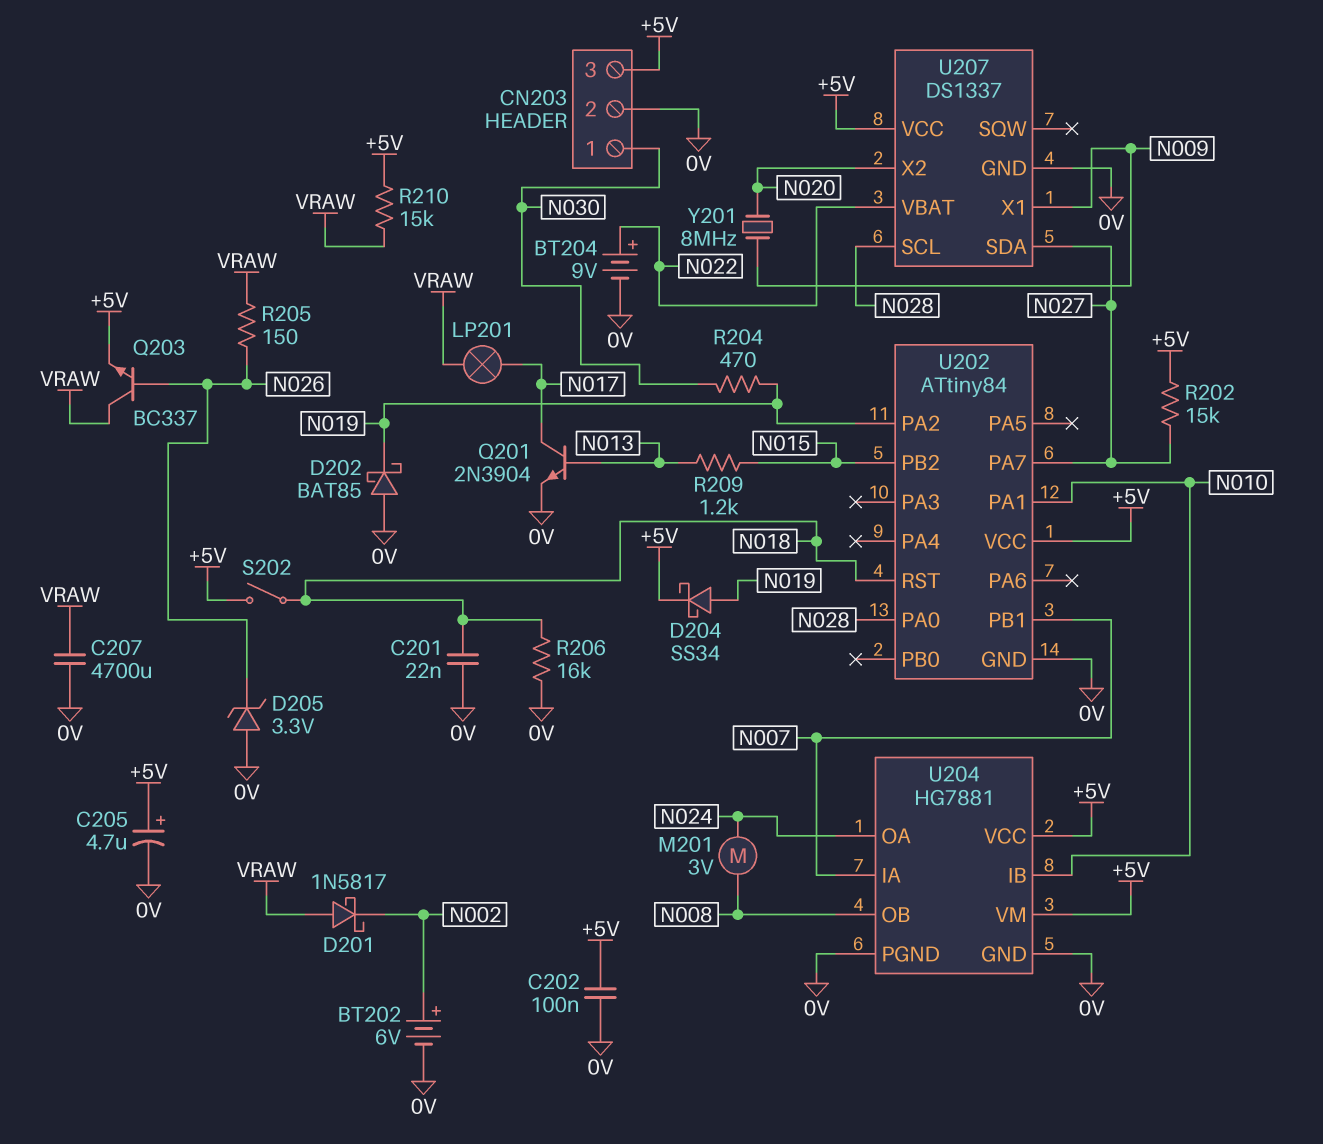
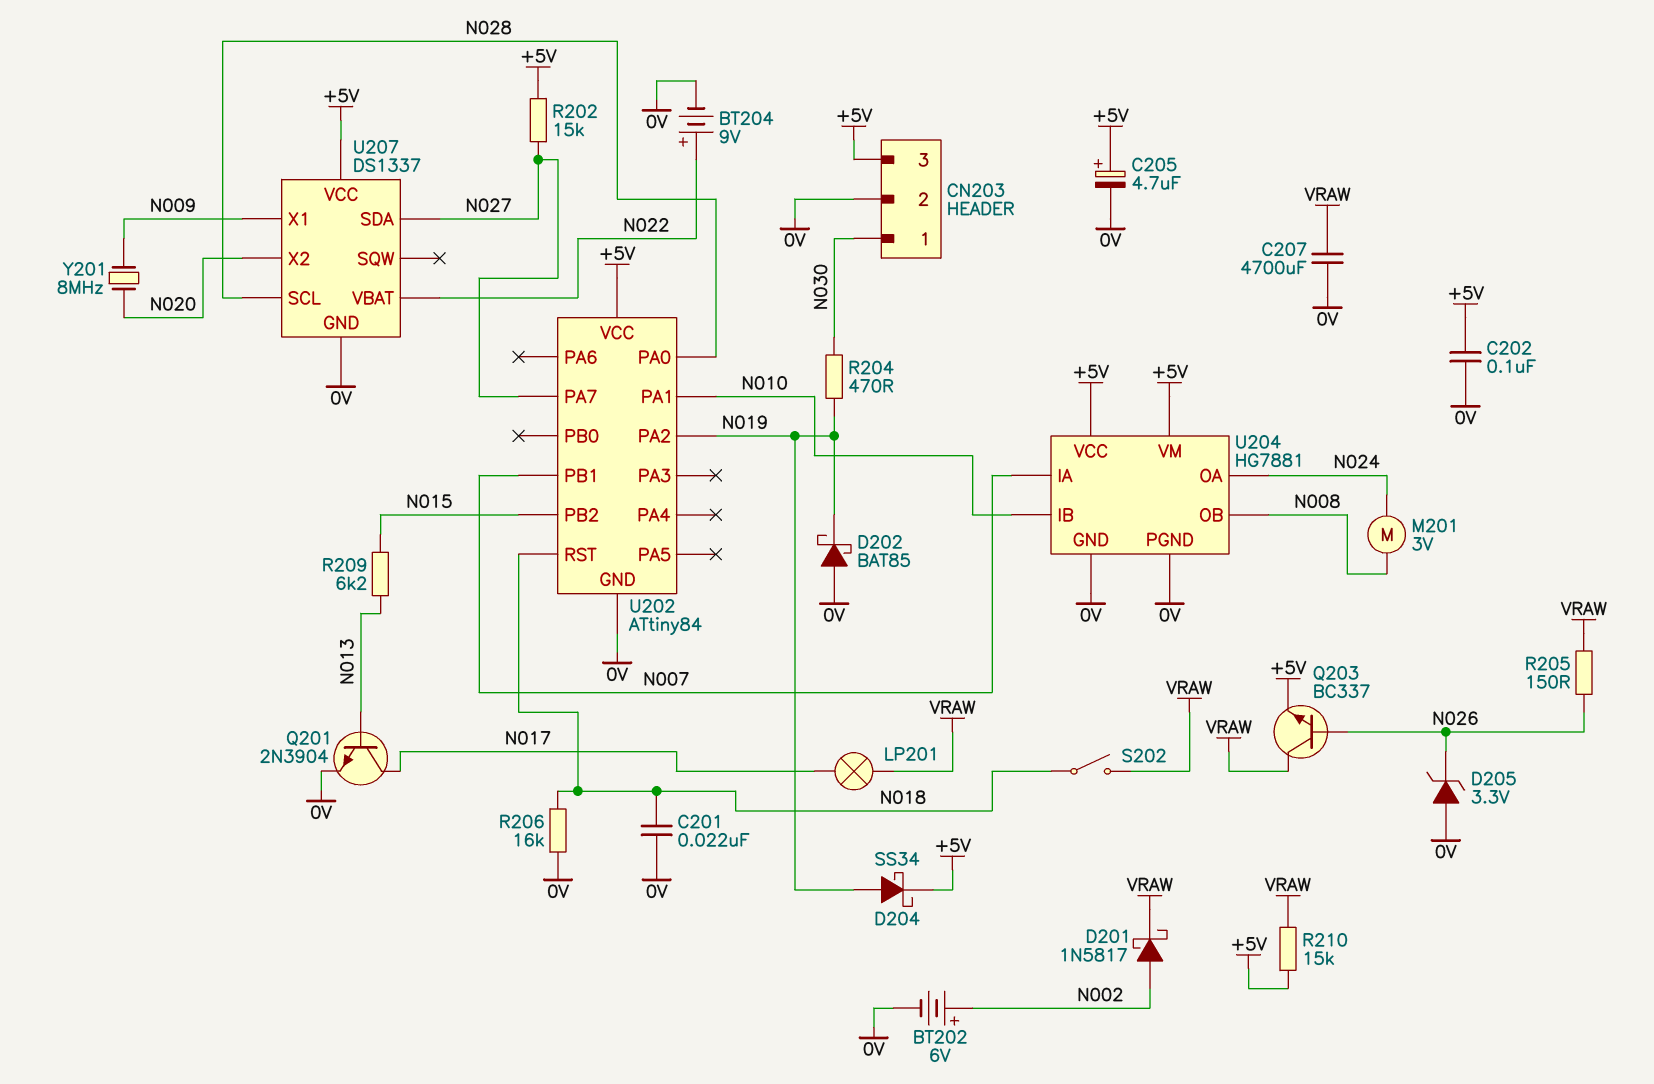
D201: schottky 1N5817 (A VRAW, K N002) -> schottky 1N5817 (A N002, K VRAW)
R209: 1.2k (N013, N015) -> 6.2k (N013, N015)
S202: switch (+5V, N018) -> switch (N018, VRAW)

